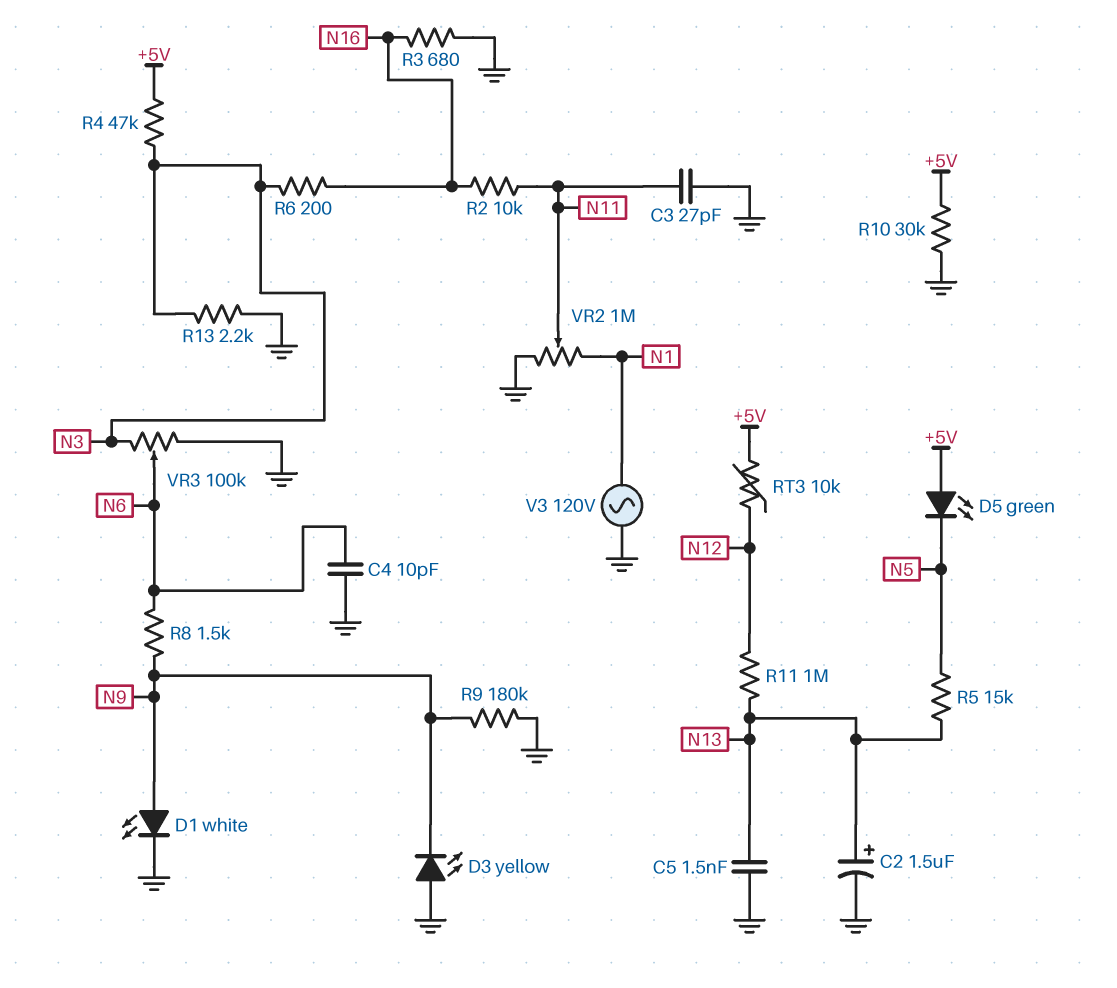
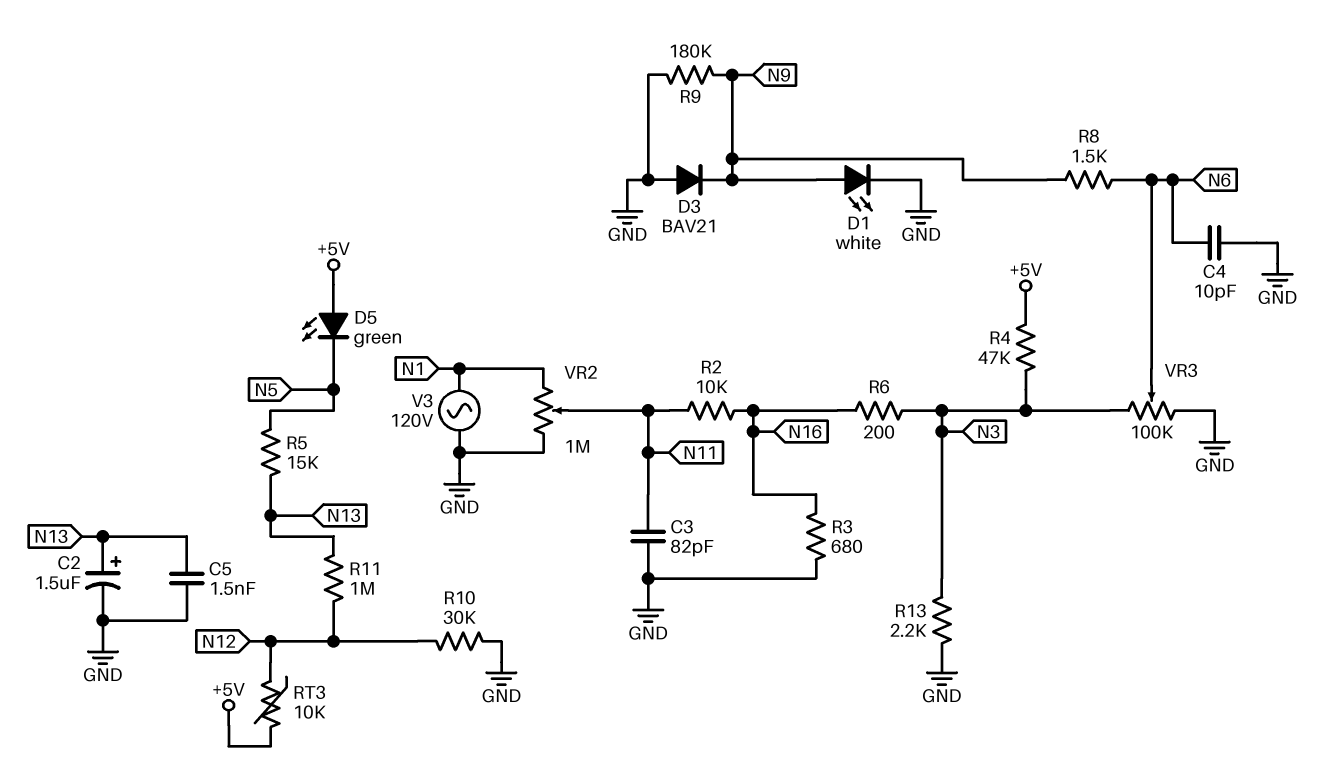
C3: 27pF (GND, N11) -> 82pF (GND, N11)
D3: LED yellow (A GND, K N9) -> diode BAV21 (A GND, K N9)
R10: 30k (+5V, GND) -> 30k (GND, N12)

